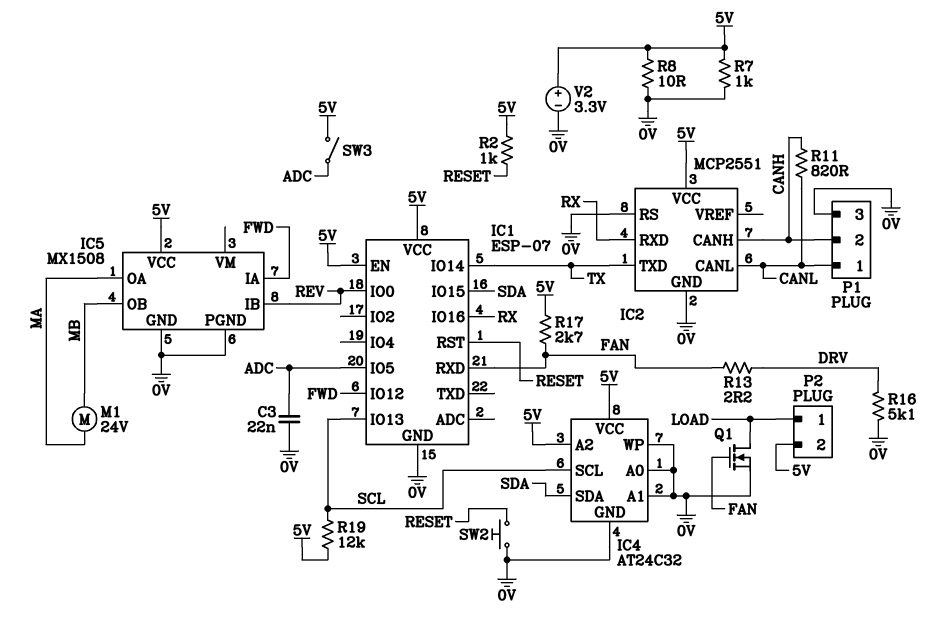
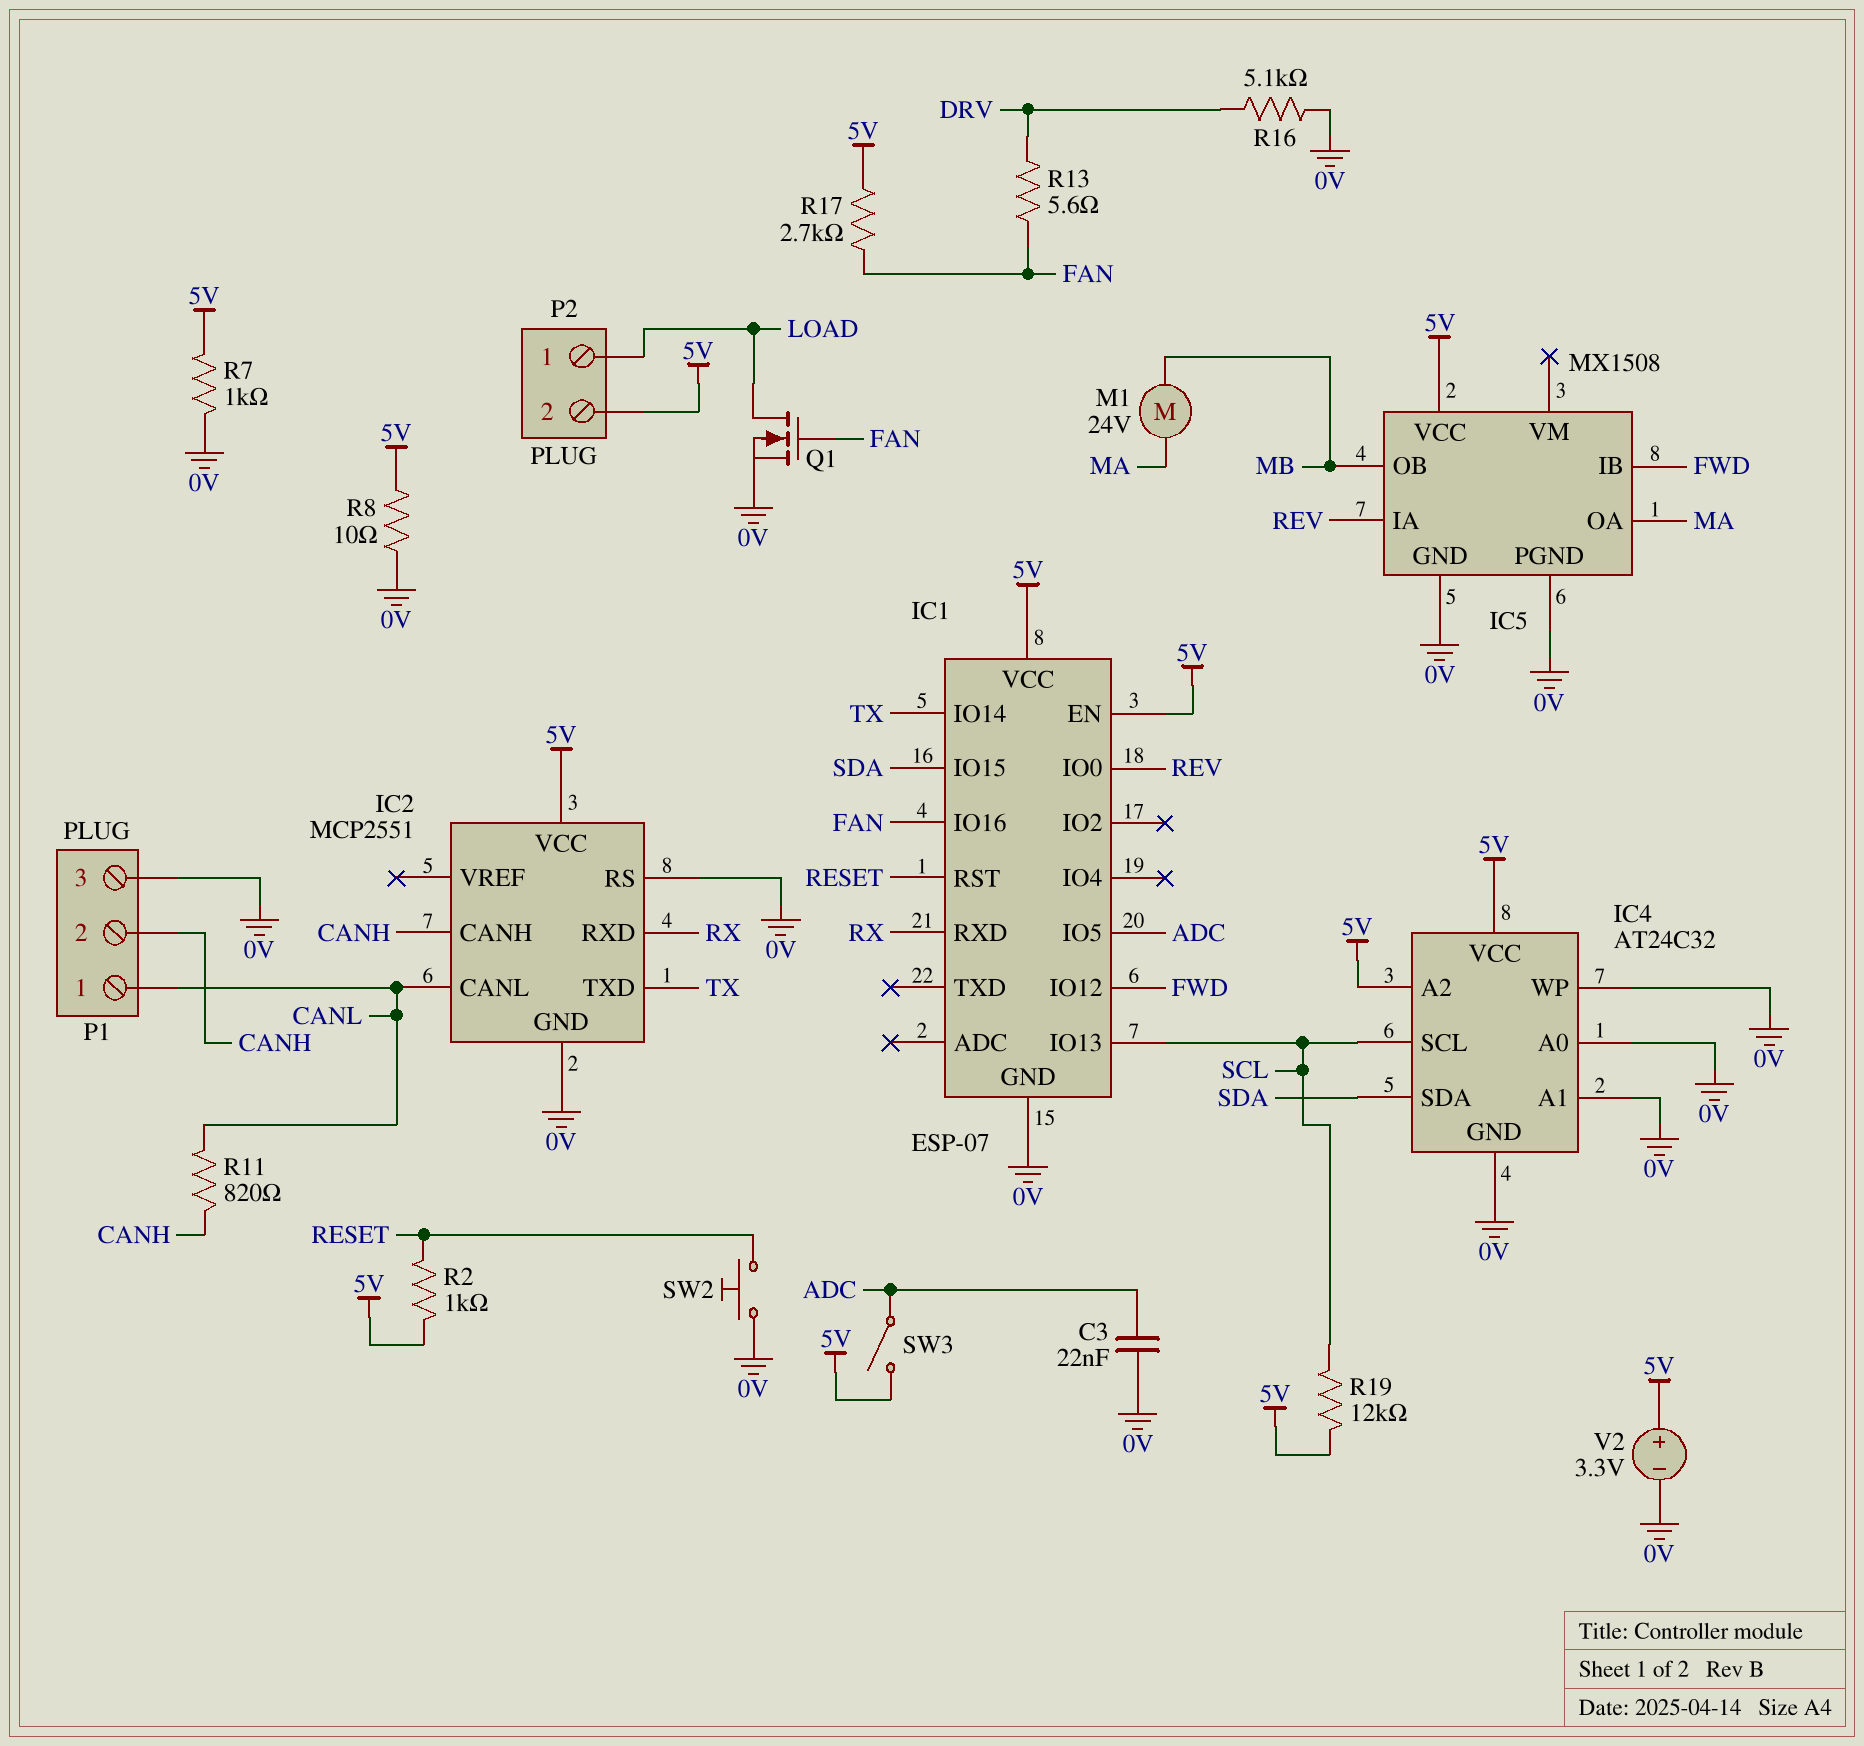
IC1 pin IO16: RX -> FAN
IC1 pin RXD: FAN -> RX
IC5 pin IA: FWD -> REV
IC5 pin IB: REV -> FWD
R13: 2.2 (DRV, FAN) -> 5.6 (DRV, FAN)

